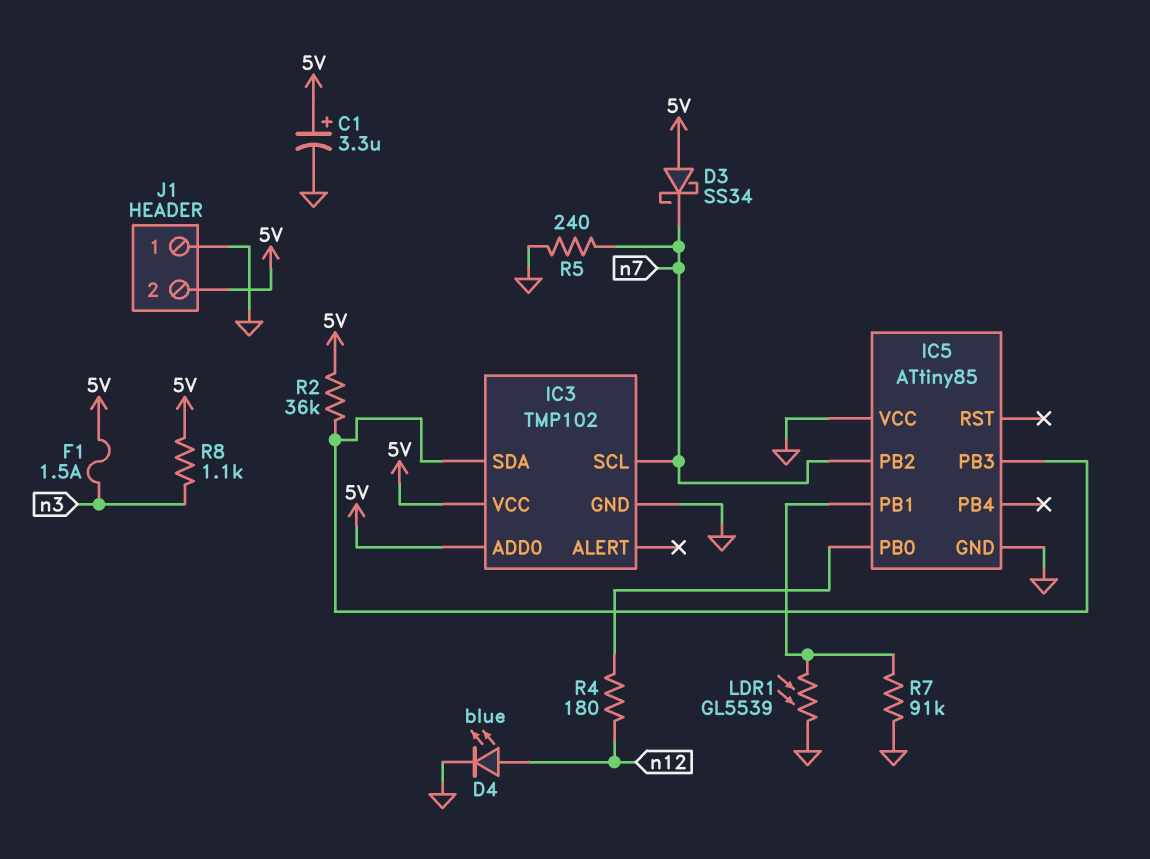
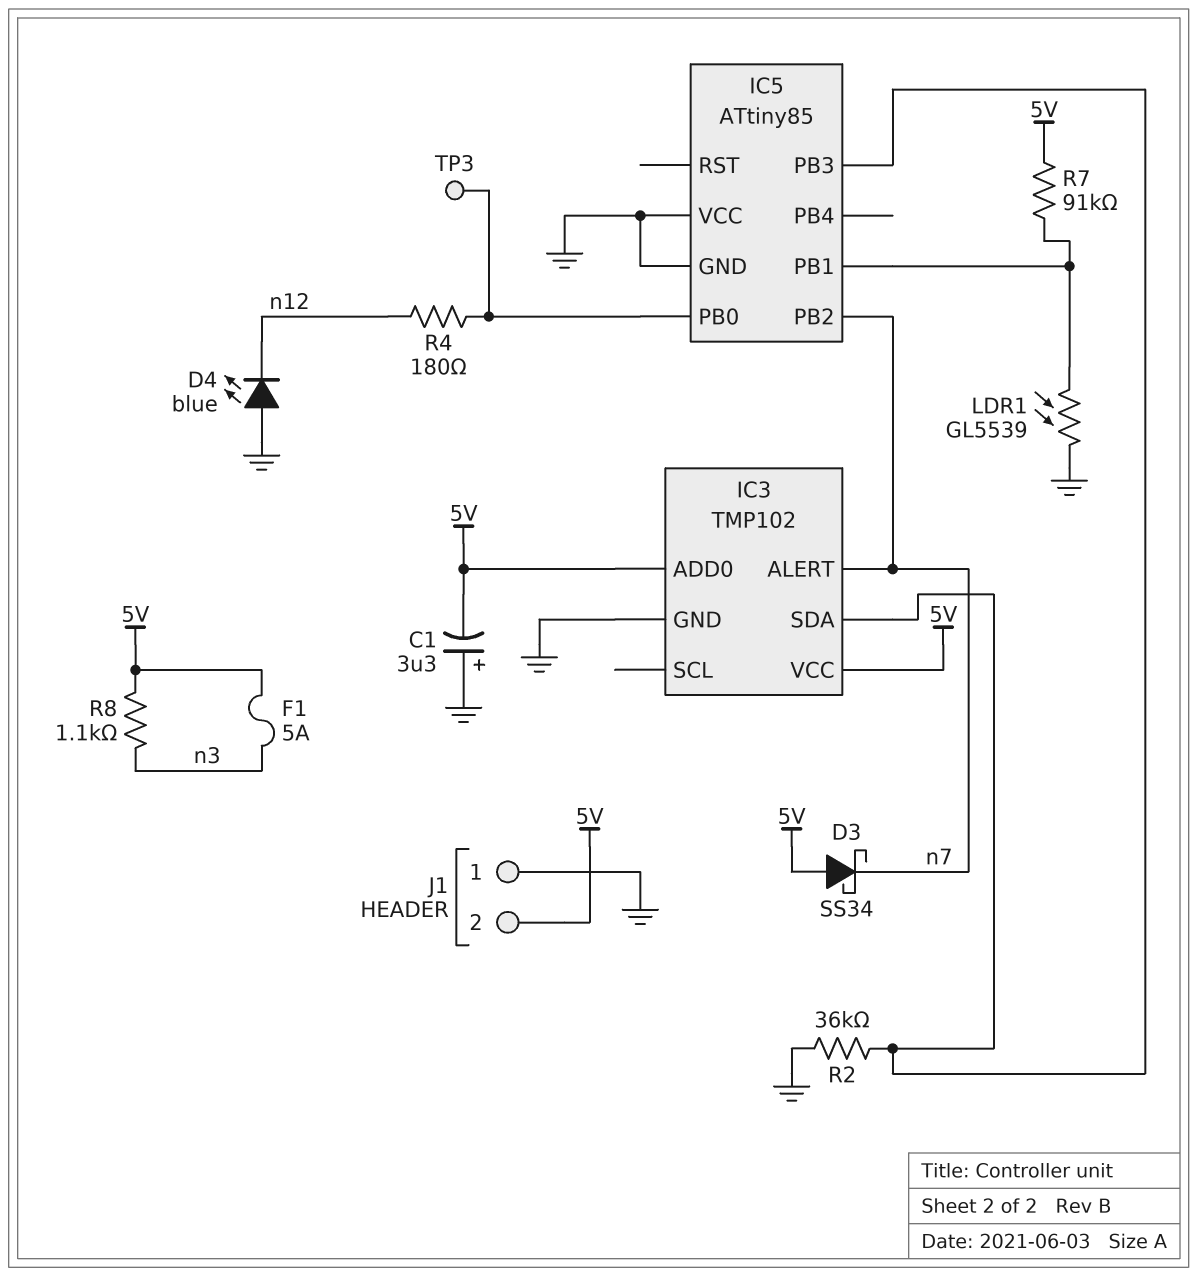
C1: 3.3uF (plus 5V, minus GND) -> 3.3uF (plus GND, minus 5V)
D4: LED blue (A n12, K GND) -> LED blue (A GND, K n12)
F1: 1.5A (5V, n3) -> 5A (5V, n3)
IC3 pin ALERT: none -> n7
IC3 pin SCL: n7 -> none
R2: 36k (5V, IC3/SDA) -> 36k (GND, IC3/SDA)
R5: 240 (GND, n7) -> none
R7: 91k (GND, IC5/PB1) -> 91k (5V, IC5/PB1)
TP3: none -> test point (IC5/PB0)

